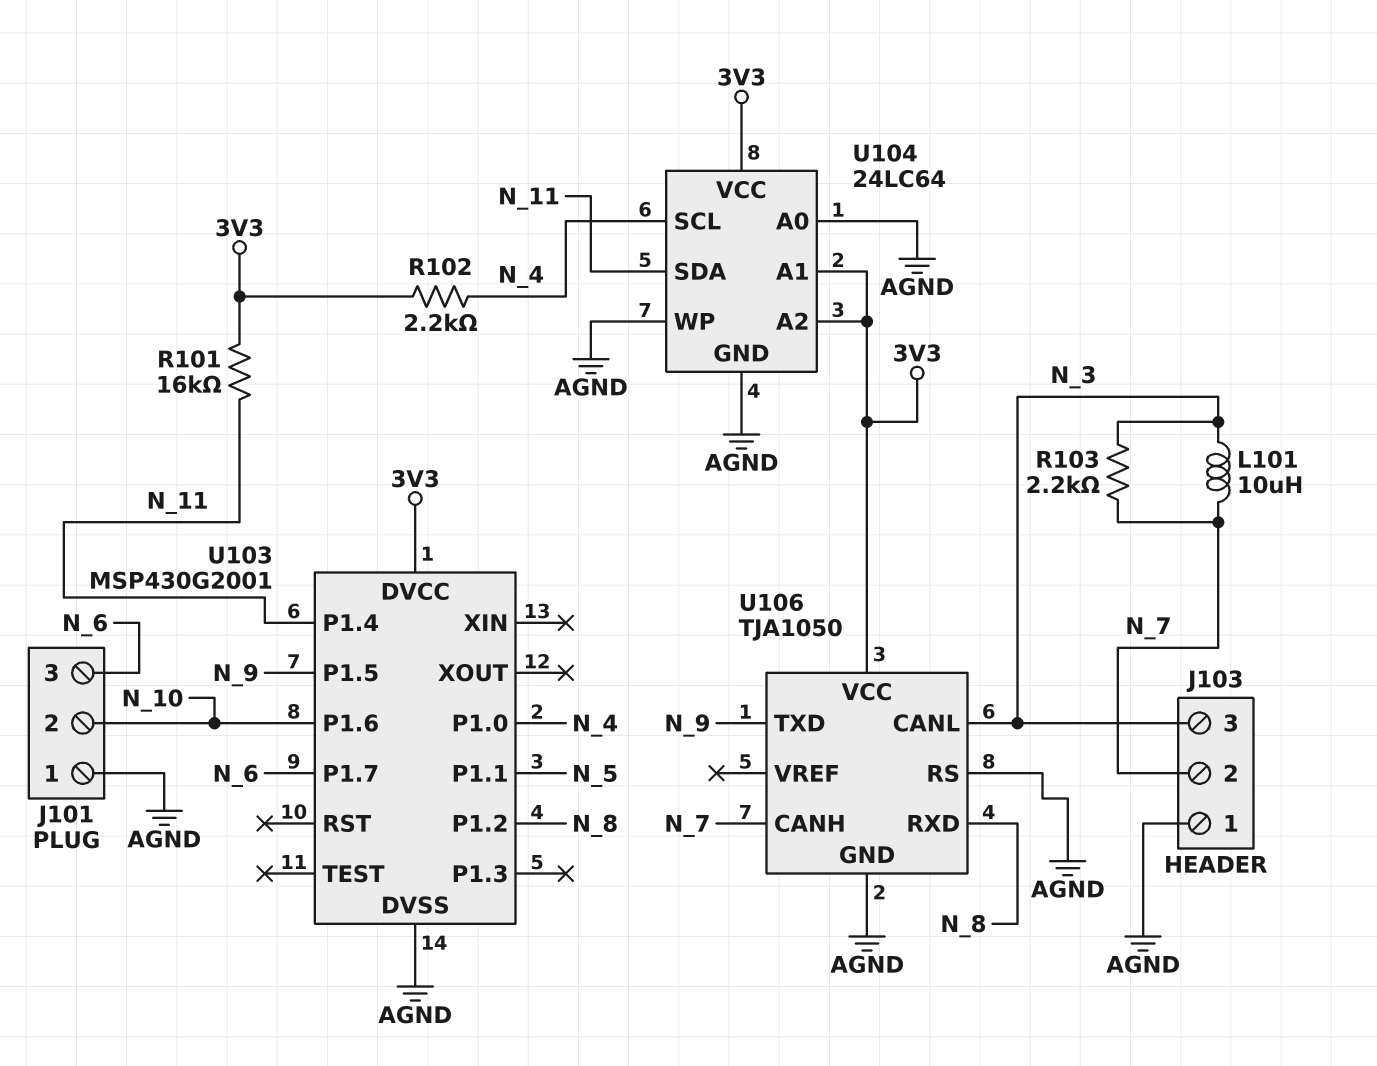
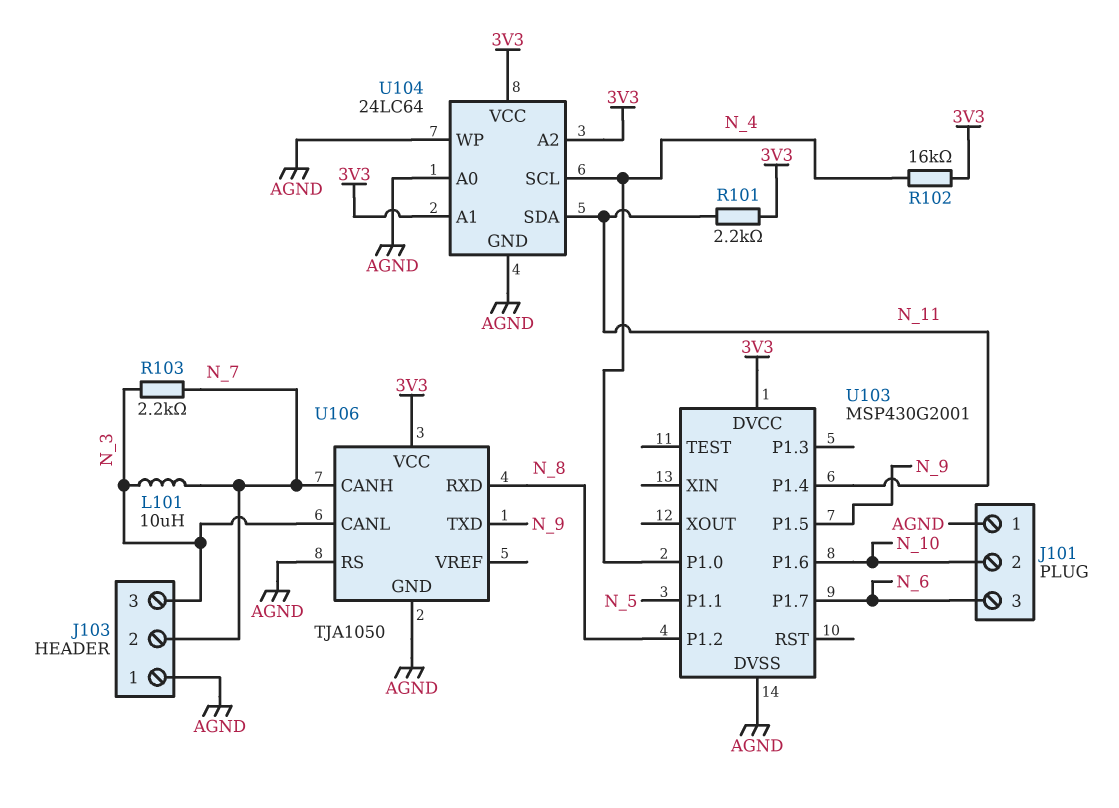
R101: 16k (3V3, N_11) -> 2.2k (3V3, N_11)
R102: 2.2k (3V3, N_4) -> 16k (3V3, N_4)

